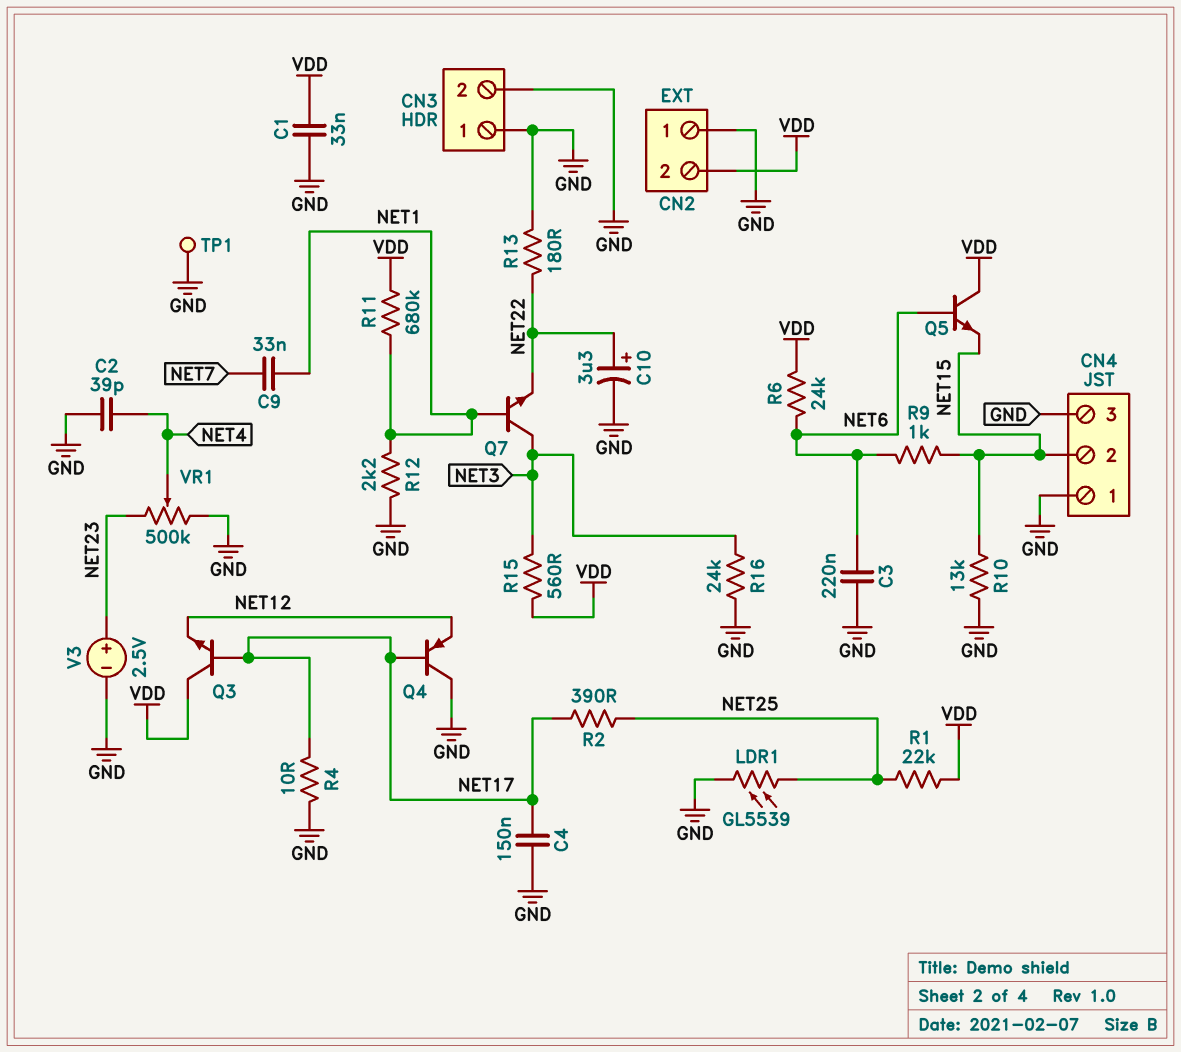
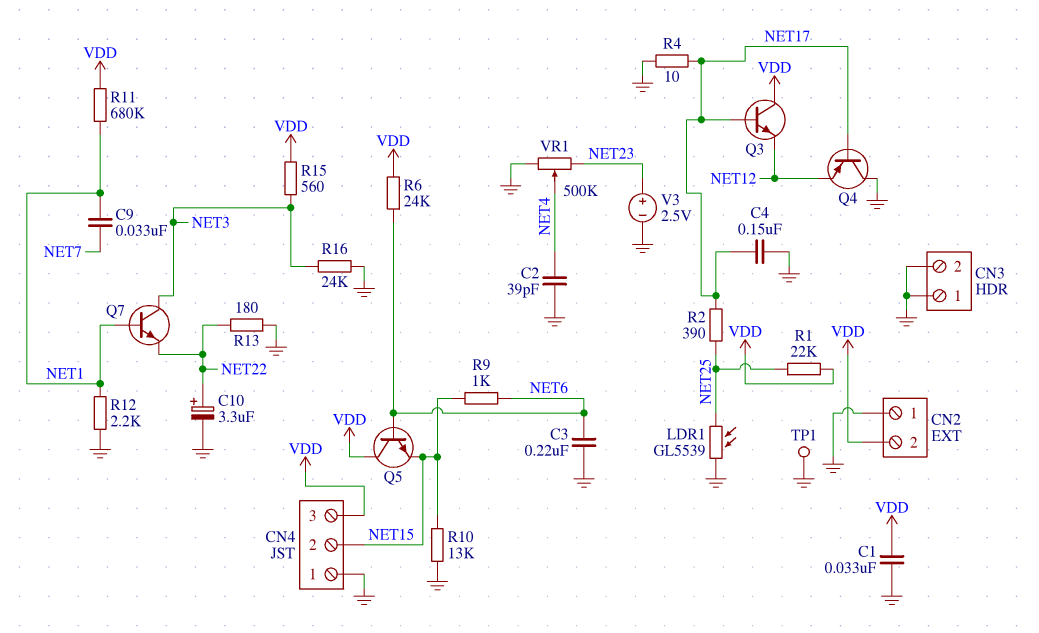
CN4 pin 3: GND -> VDD

